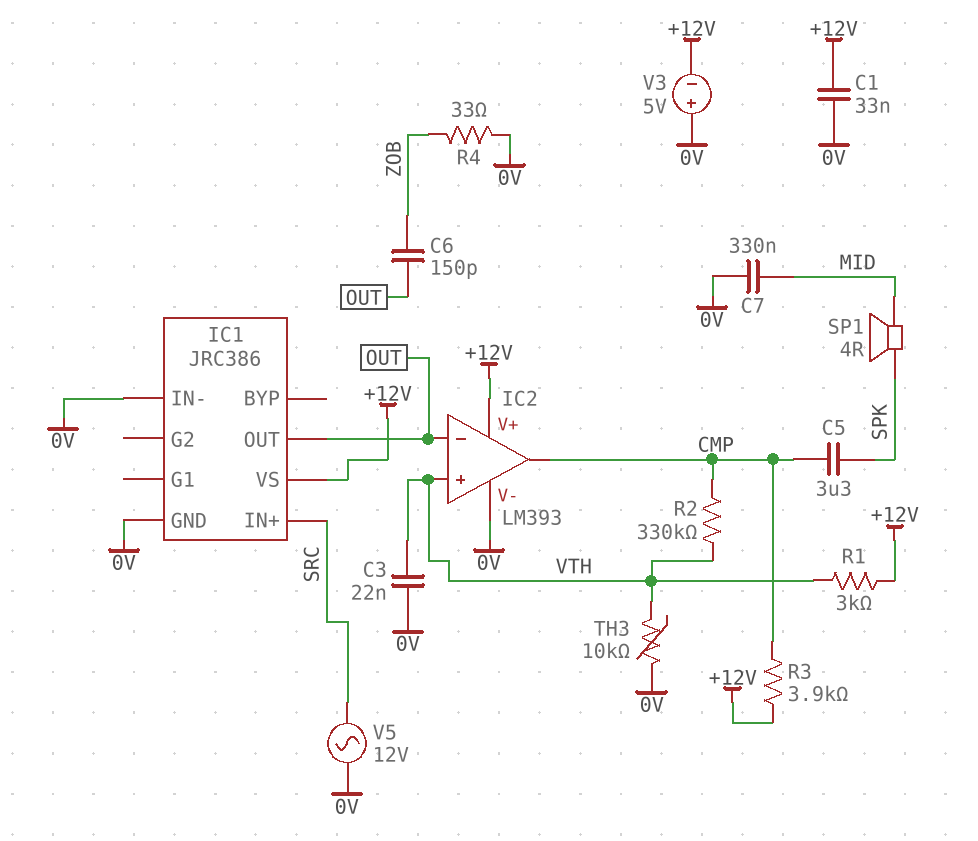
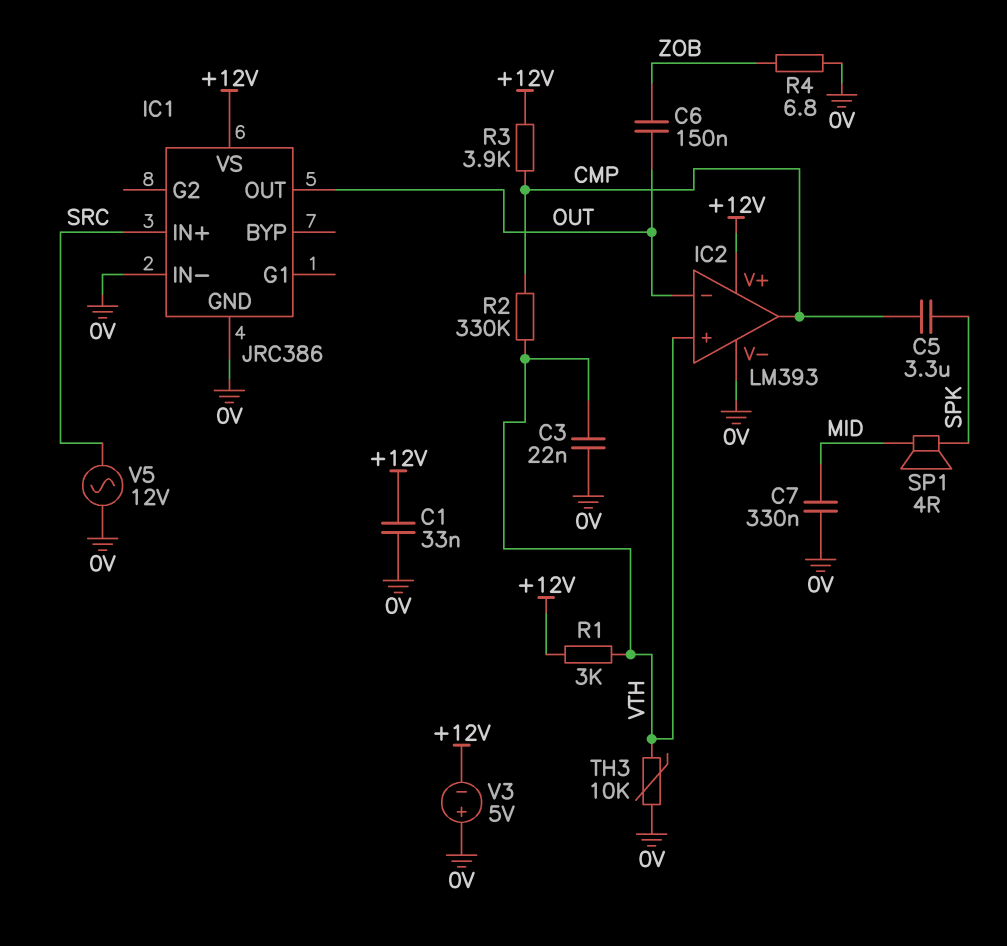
C6: 150pF (OUT, ZOB) -> 150nF (OUT, ZOB)
R4: 33 (0V, ZOB) -> 6.8 (0V, ZOB)

